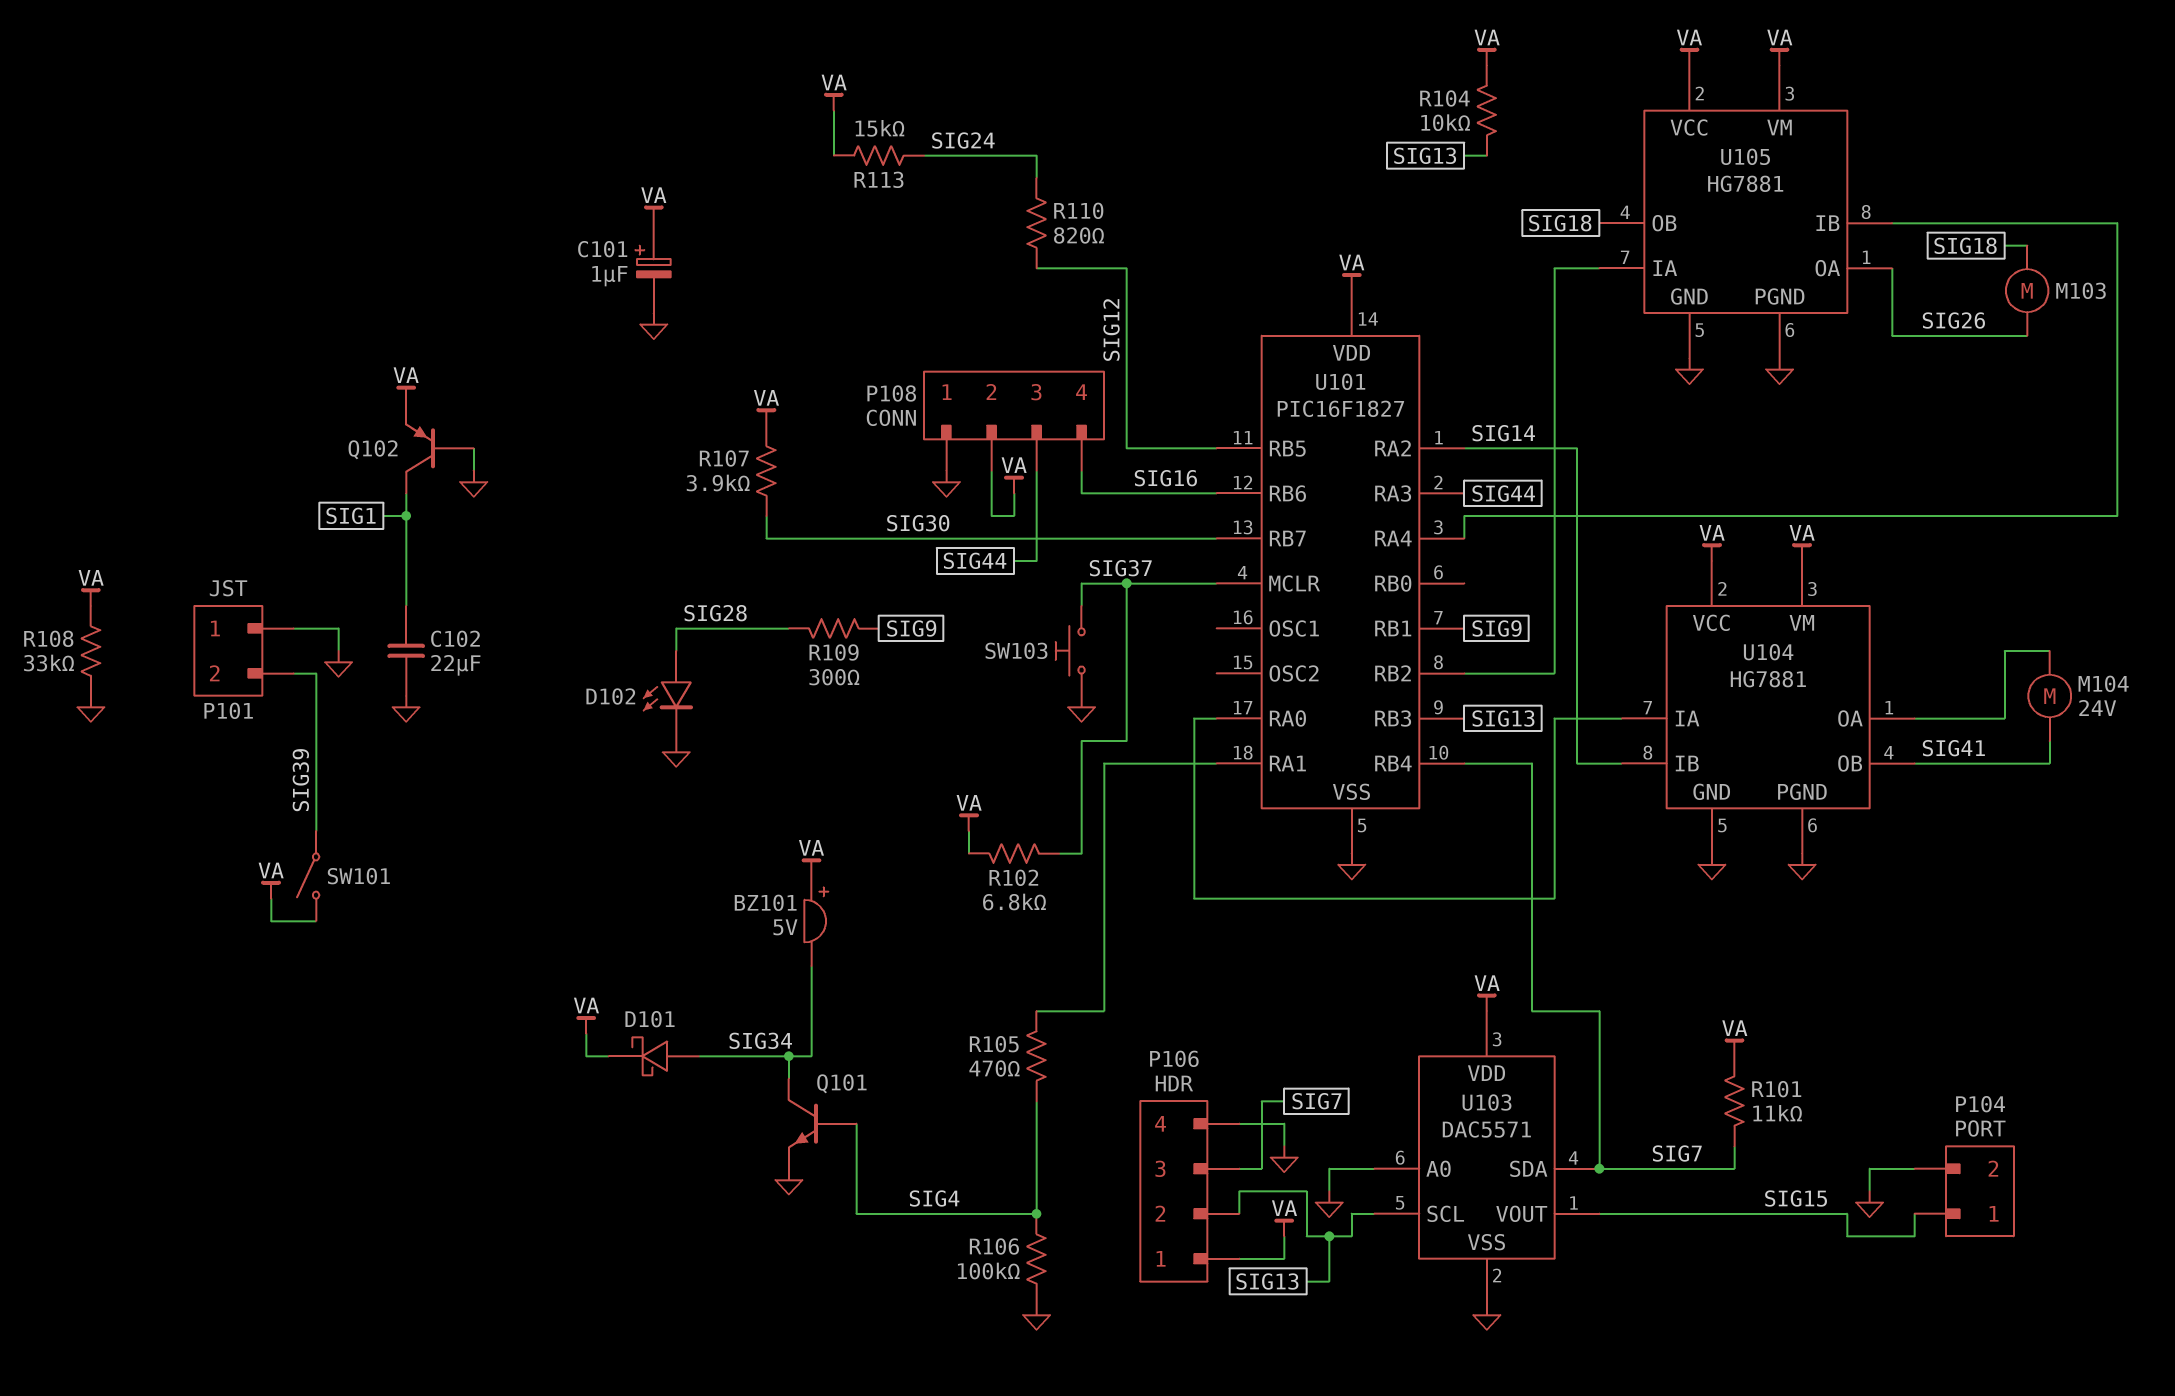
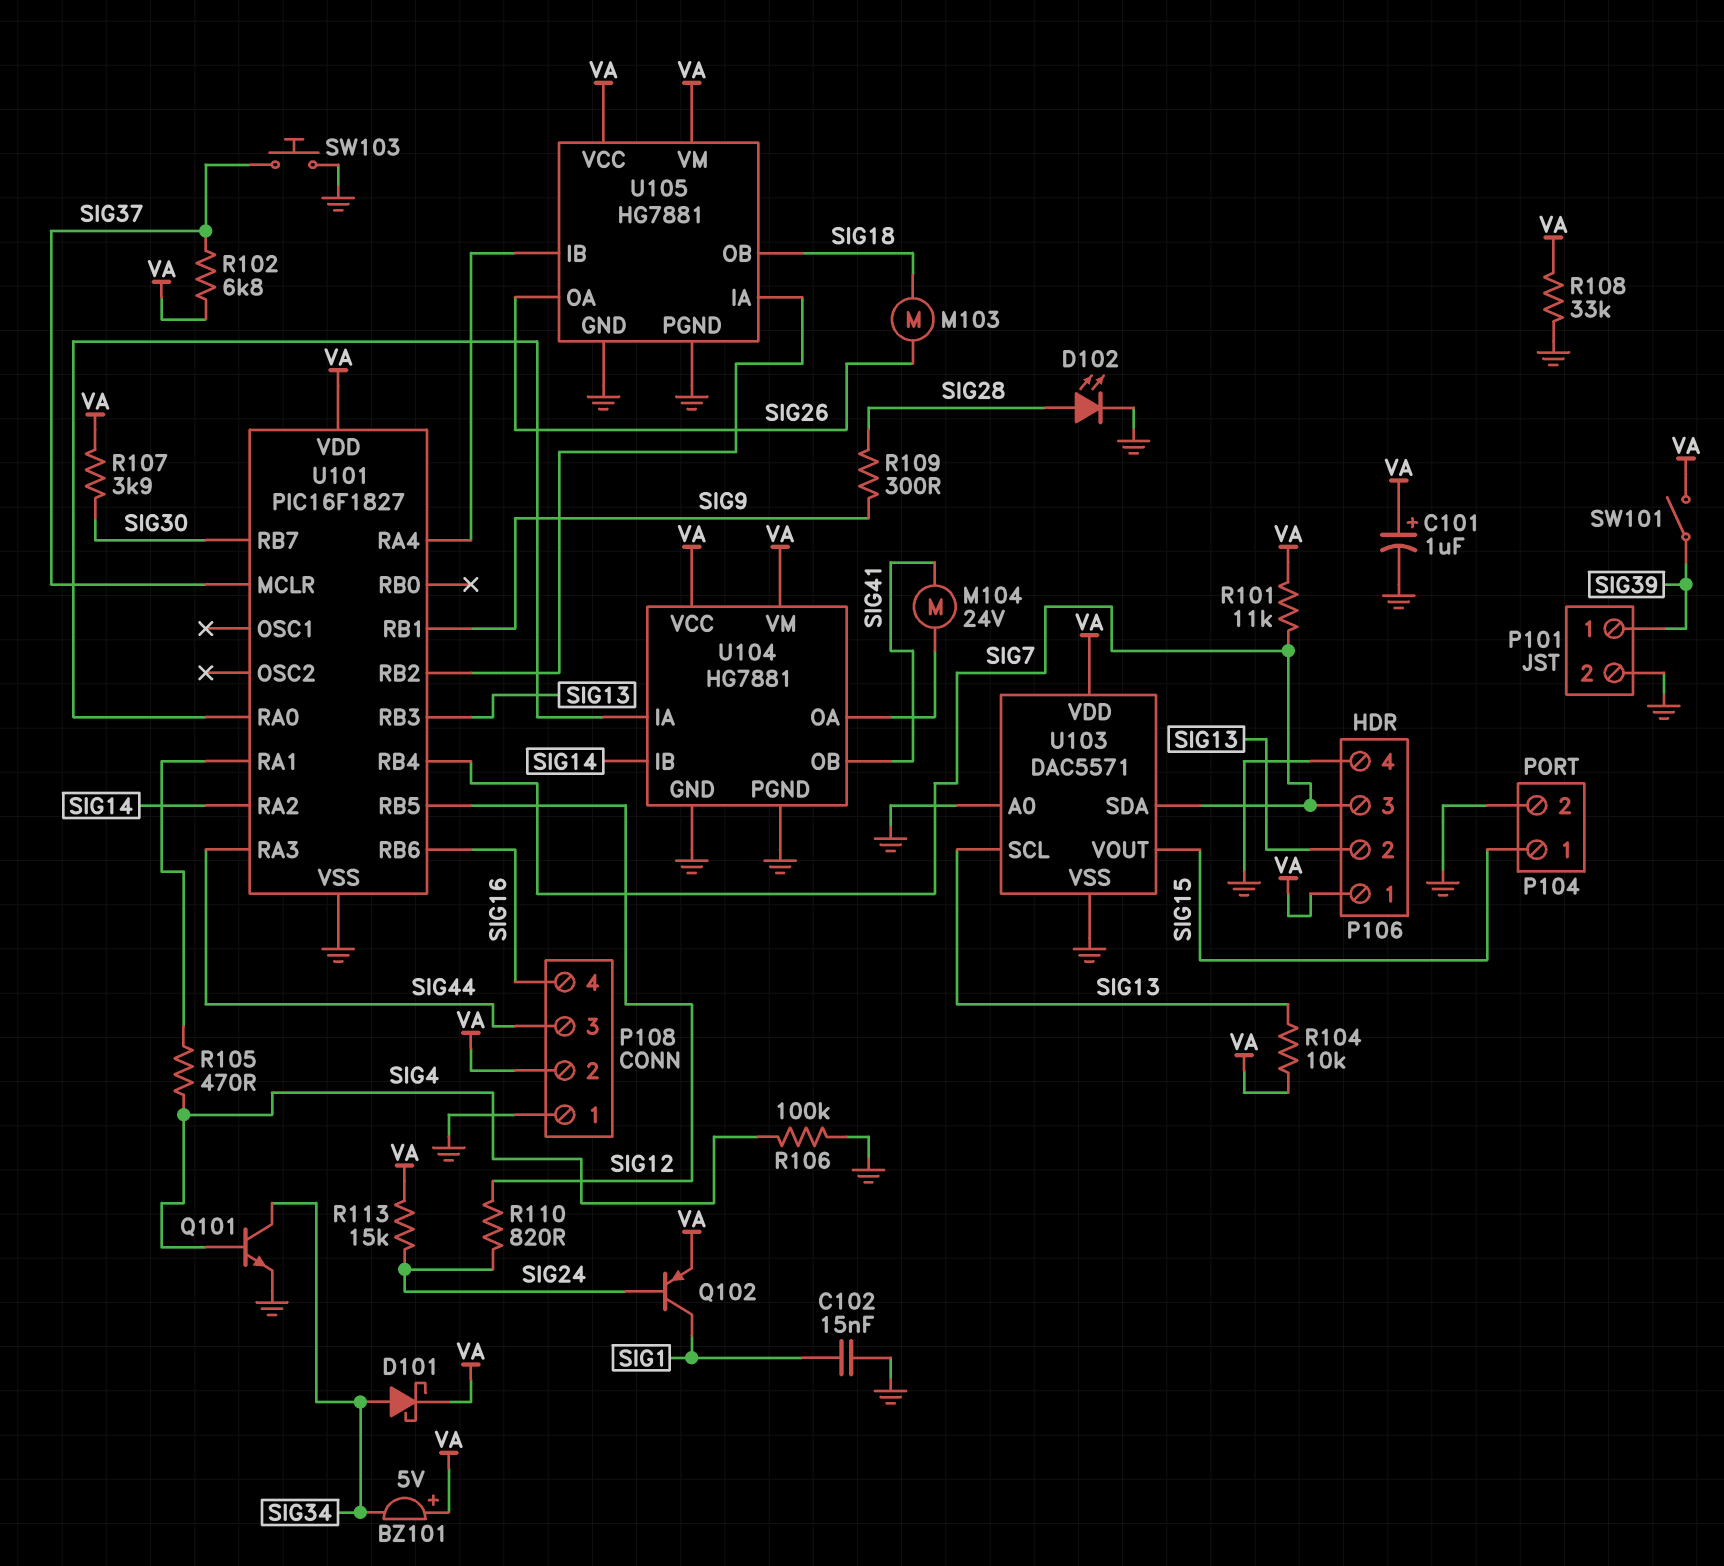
C102: 22uF (GND, SIG1) -> 15nF (GND, SIG1)
P101 pin 1: GND -> SIG39
P101 pin 2: SIG39 -> GND
Q102: PNP (B GND, C SIG1, E VA) -> PNP (B SIG24, C SIG1, E VA)

